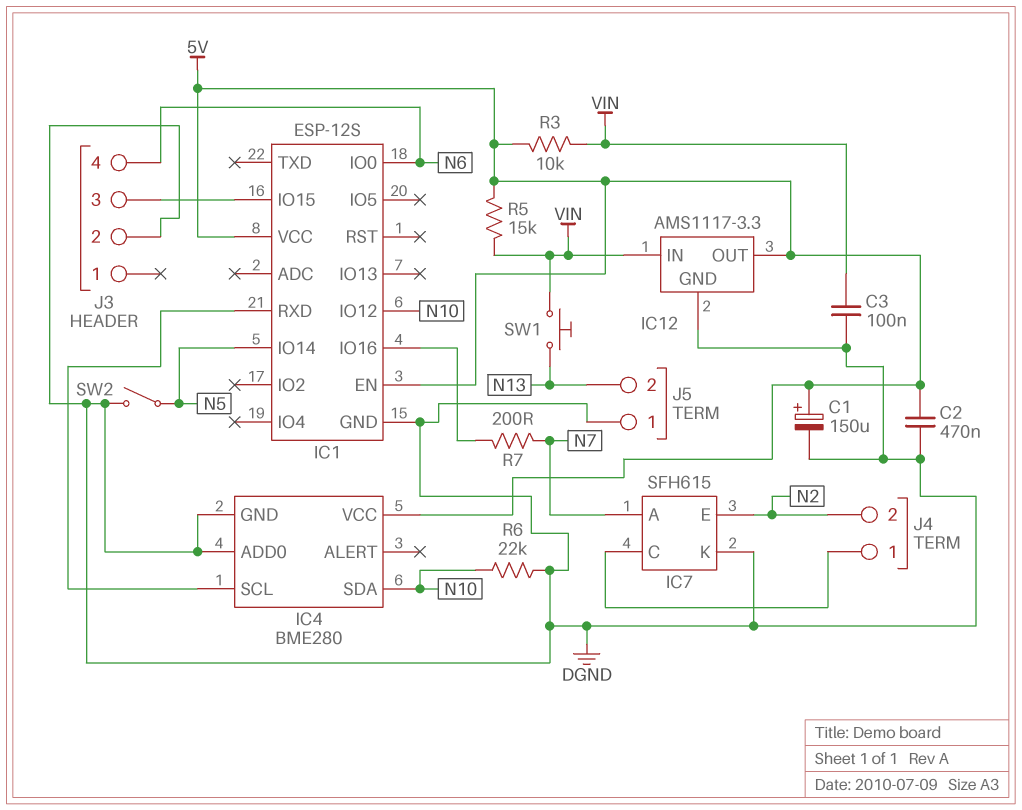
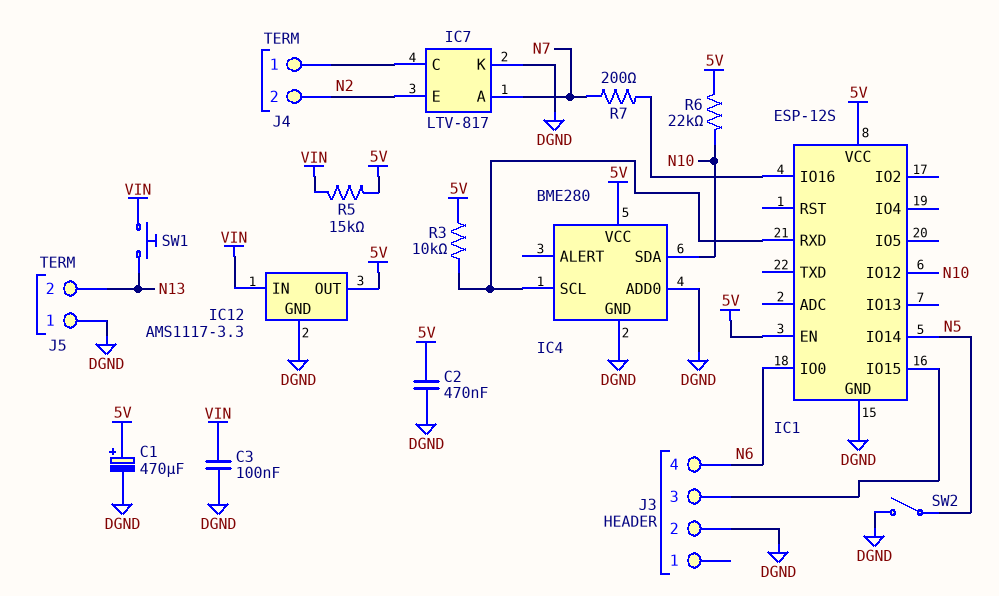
C1: 150uF (plus 5V, minus DGND) -> 470uF (plus 5V, minus DGND)
IC7: SFH615 -> LTV-817
R3: 10k (5V, VIN) -> 10k (5V, IC1/RXD)
R6: 22k (DGND, N10) -> 22k (5V, N10)

